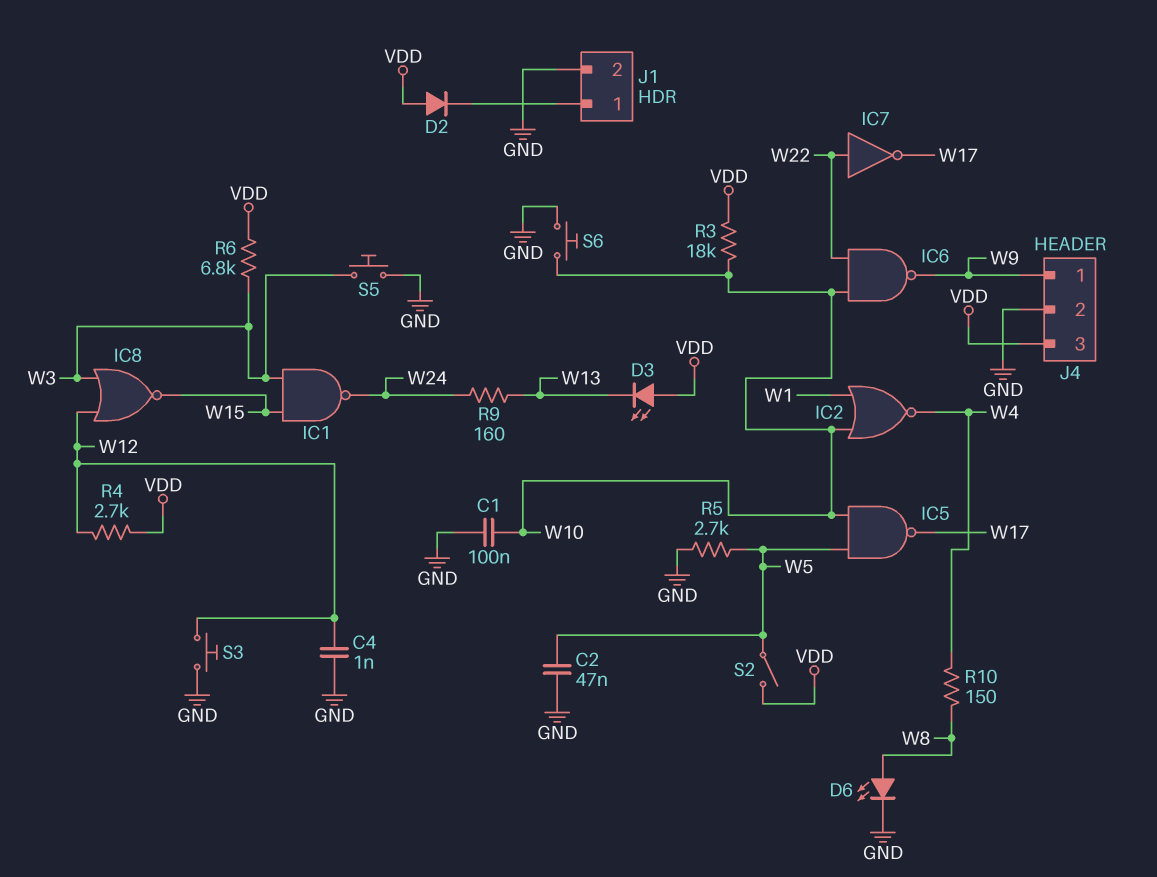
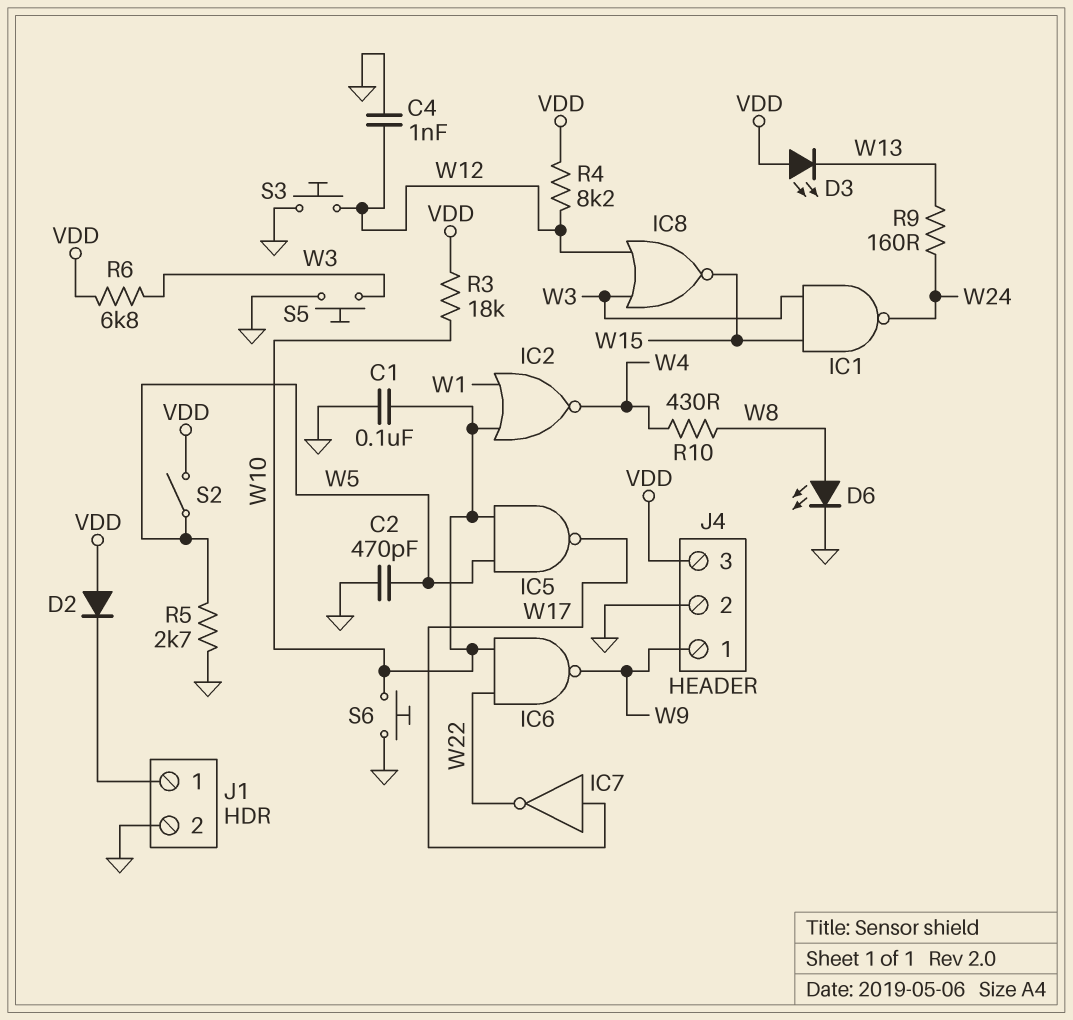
C2: 47nF (GND, W5) -> 470pF (GND, W5)
IC7: NOT (in W22, out W17) -> NOT (in W17, out W22)
R4: 2.7k (VDD, W12) -> 8.2k (VDD, W12)
R10: 150 (W4, W8) -> 430 (W4, W8)

